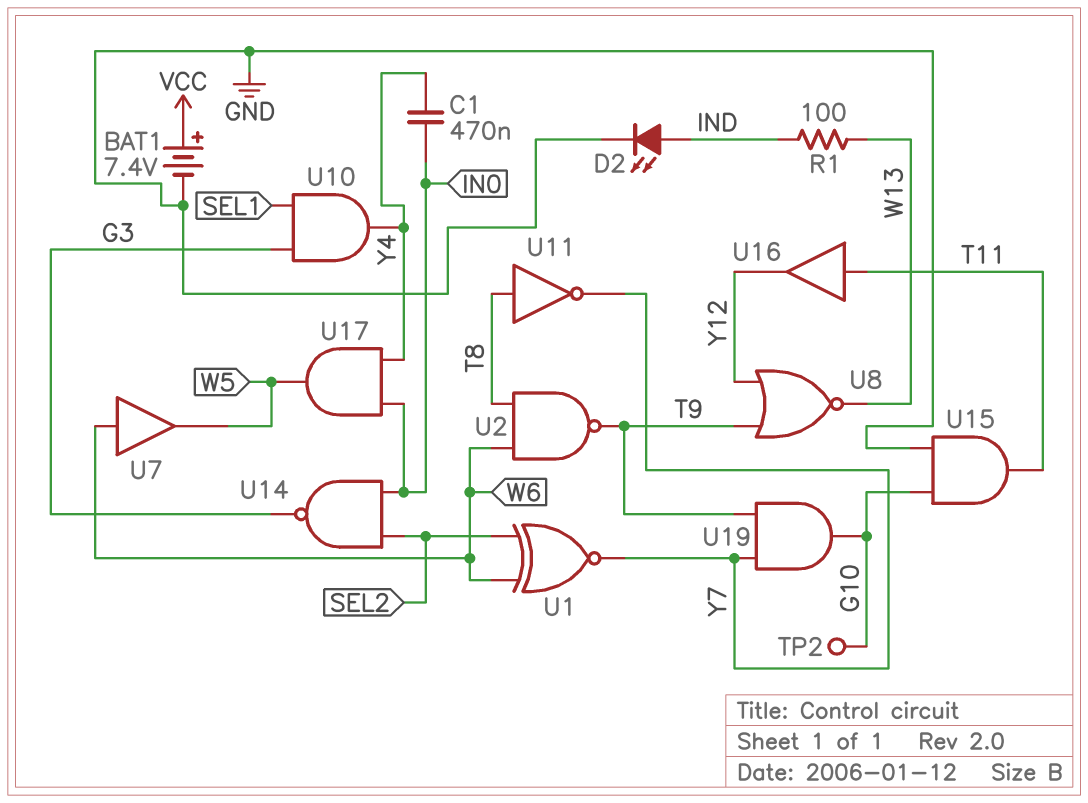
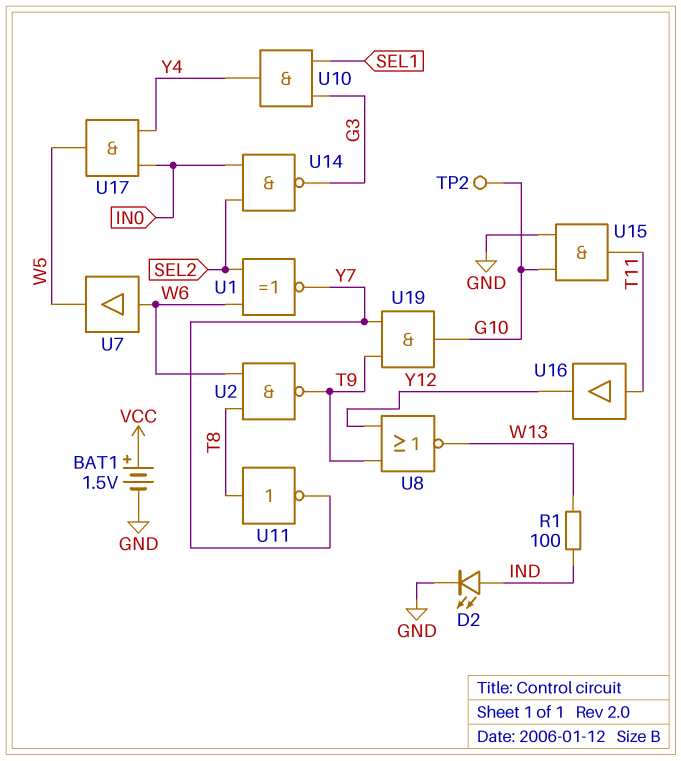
BAT1: 7.4V (plus VCC, minus GND) -> 1.5V (plus VCC, minus GND)
C1: 470nF (IN0, Y4) -> none

